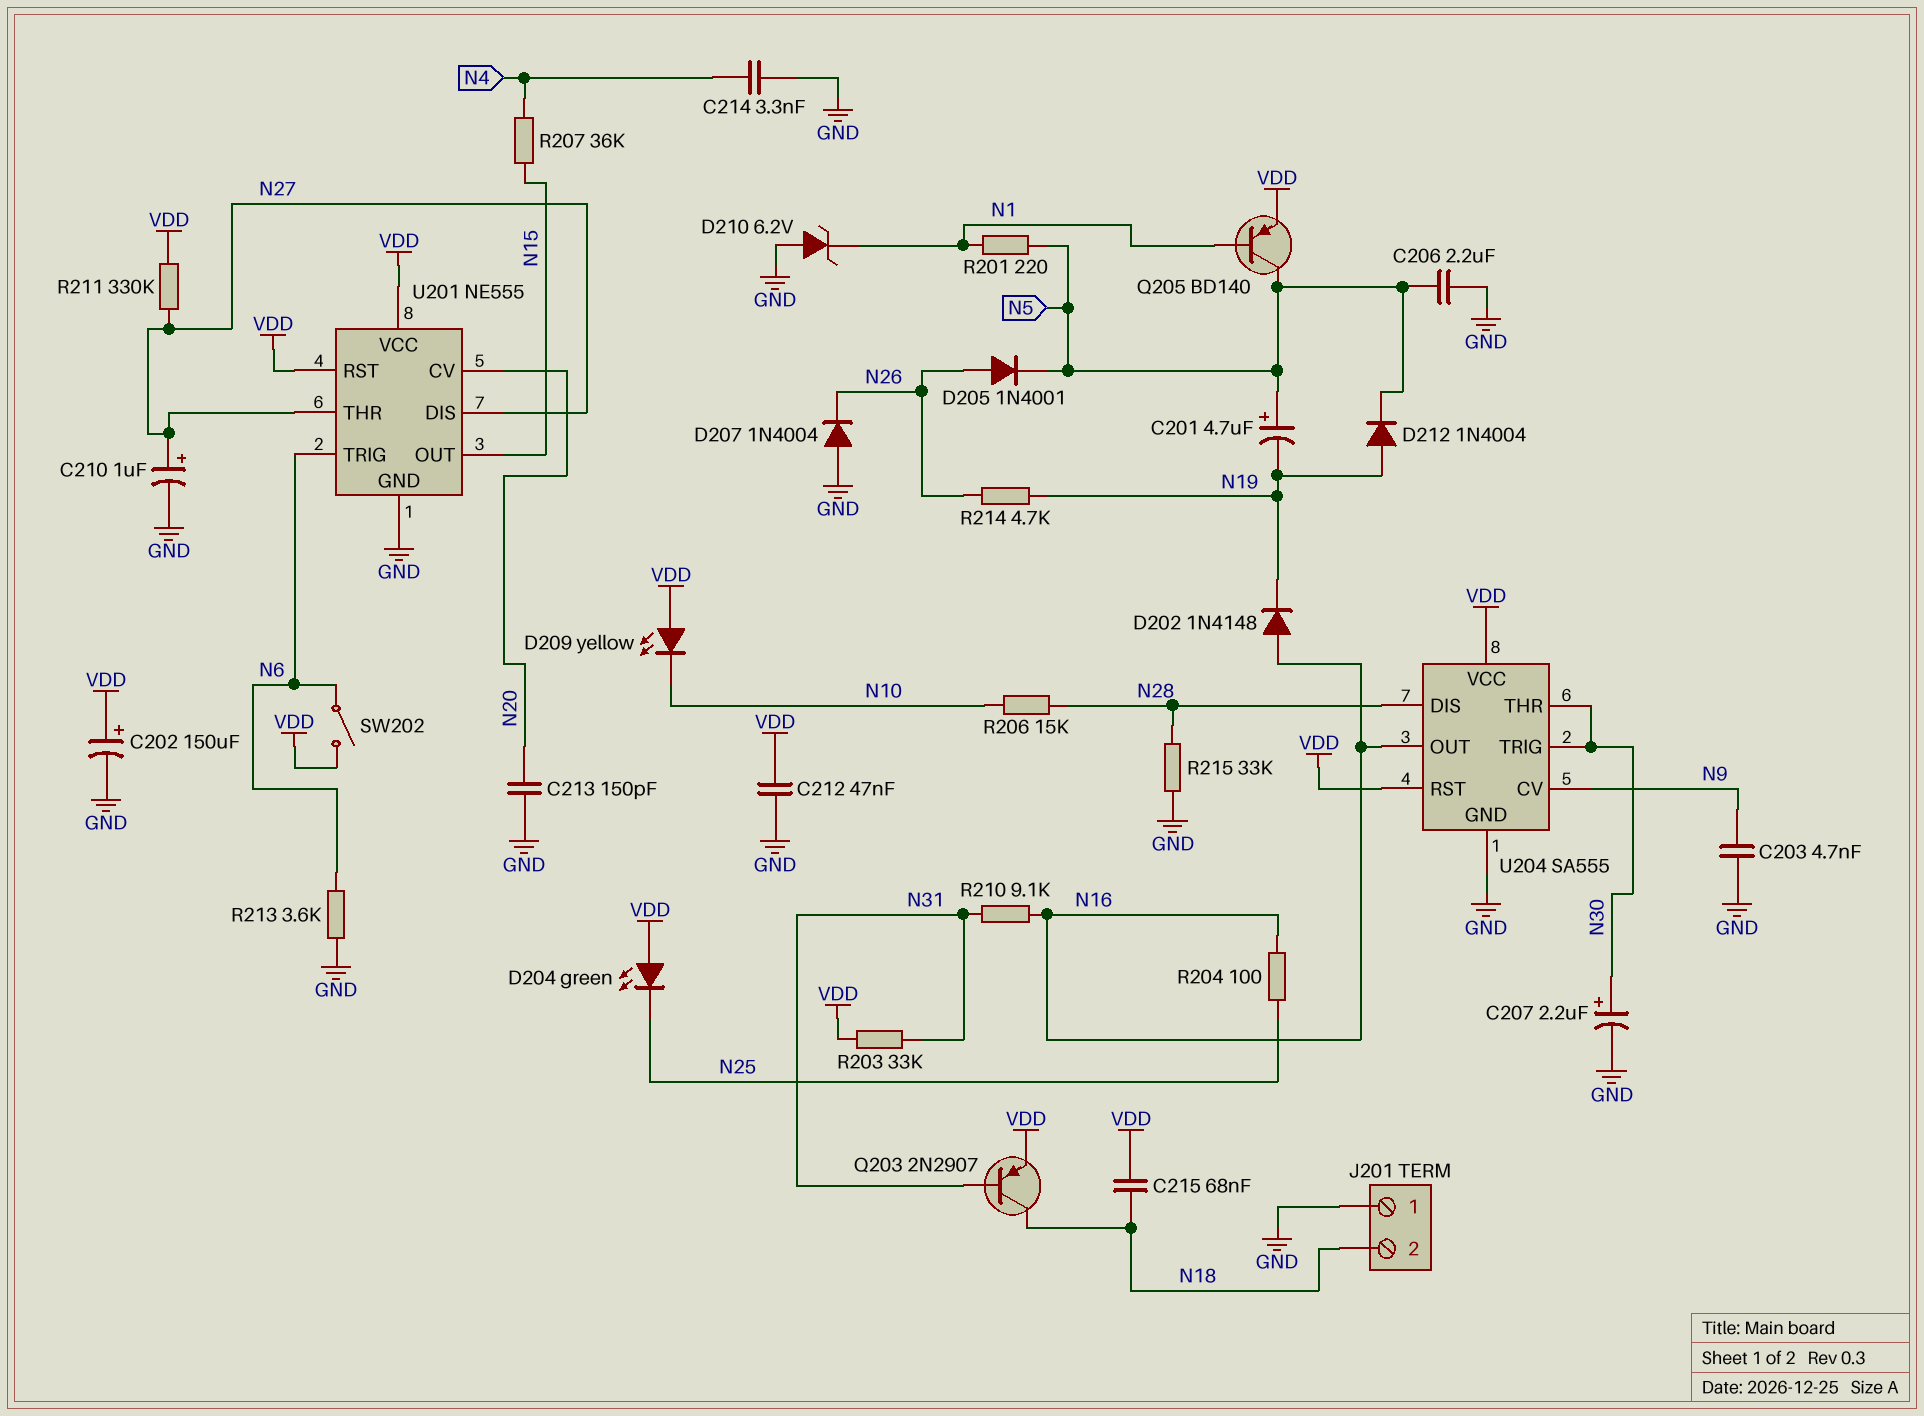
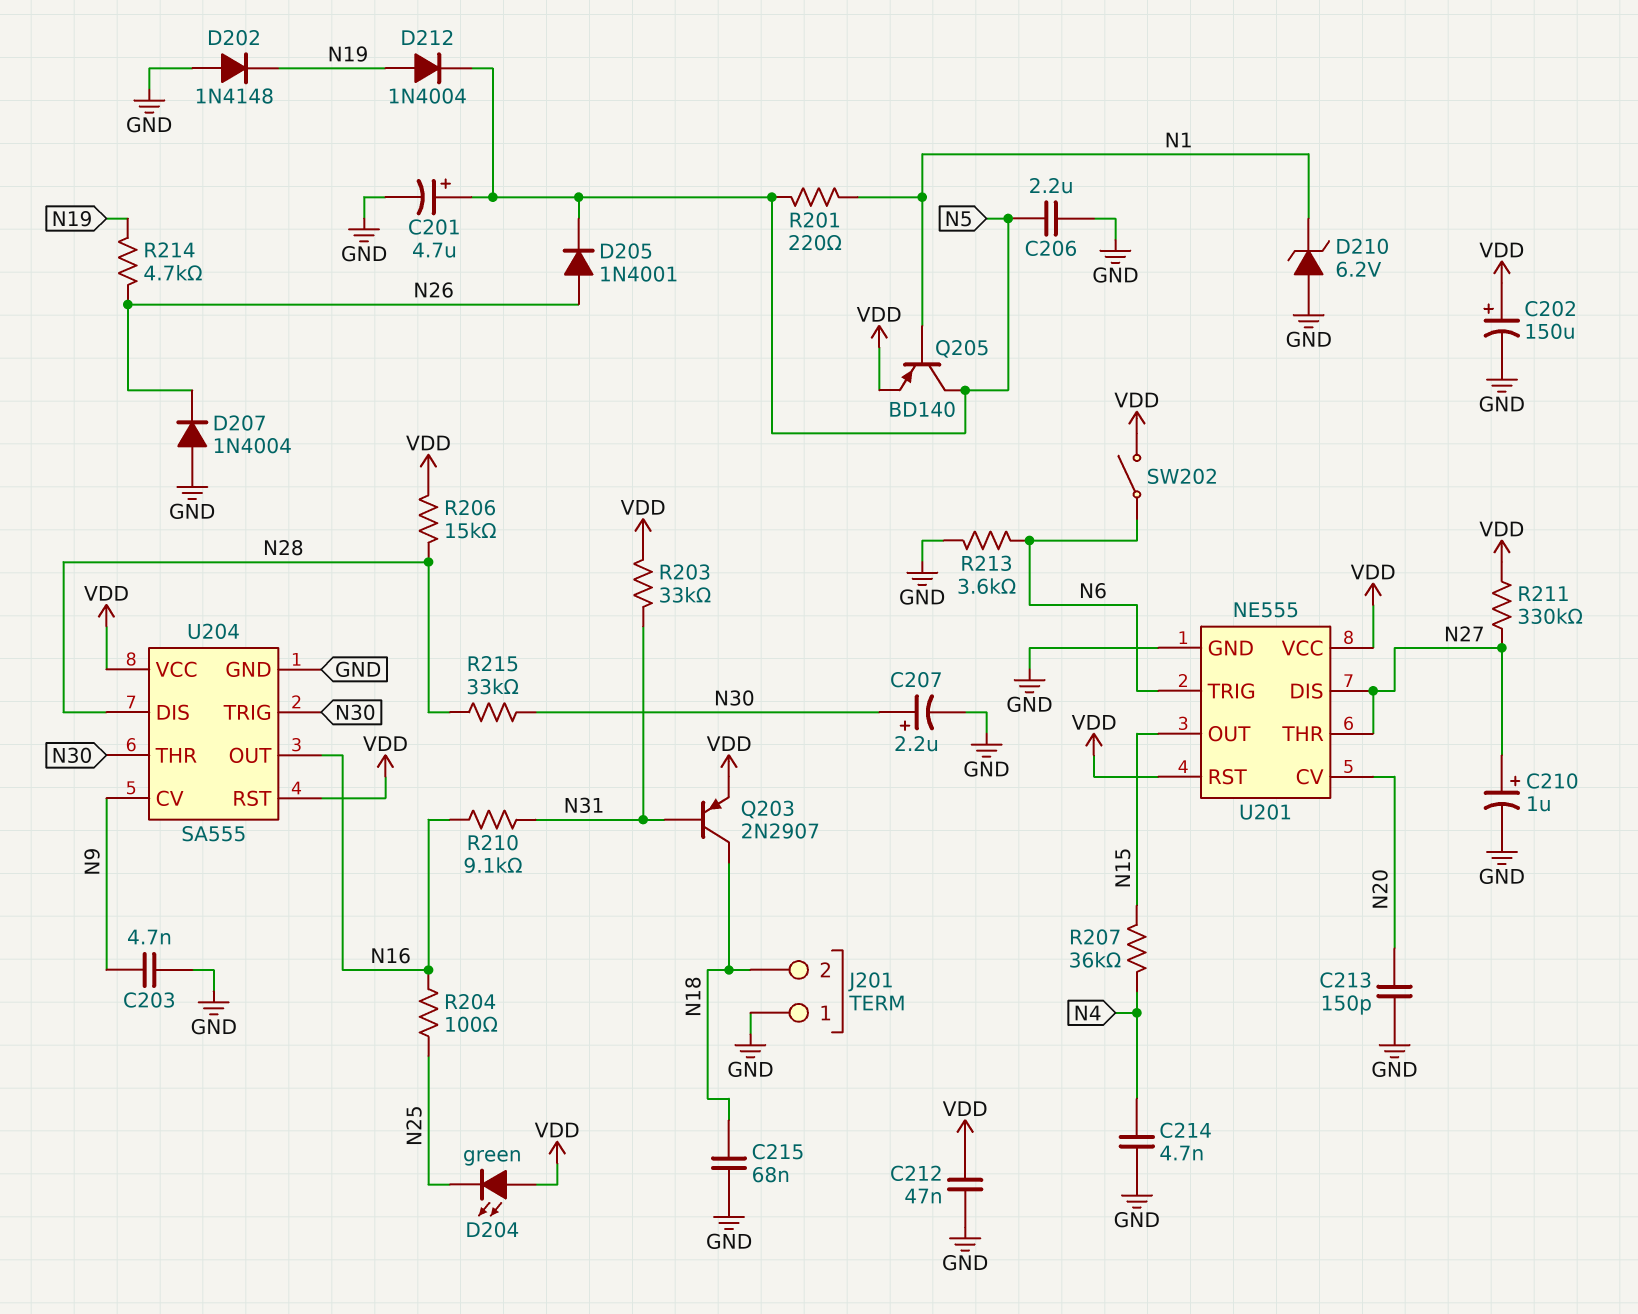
C201: 4.7uF (plus N5, minus N19) -> 4.7uF (plus N5, minus GND)
C214: 3.3nF (GND, N4) -> 4.7nF (GND, N4)
C215: 68nF (N18, VDD) -> 68nF (GND, N18)
D202: diode 1N4148 (A N16, K N19) -> diode 1N4148 (A GND, K N19)
D209: LED yellow (A VDD, K N10) -> none
R206: 15k (N10, N28) -> 15k (N28, VDD)
R215: 33k (GND, N28) -> 33k (N28, N30)

